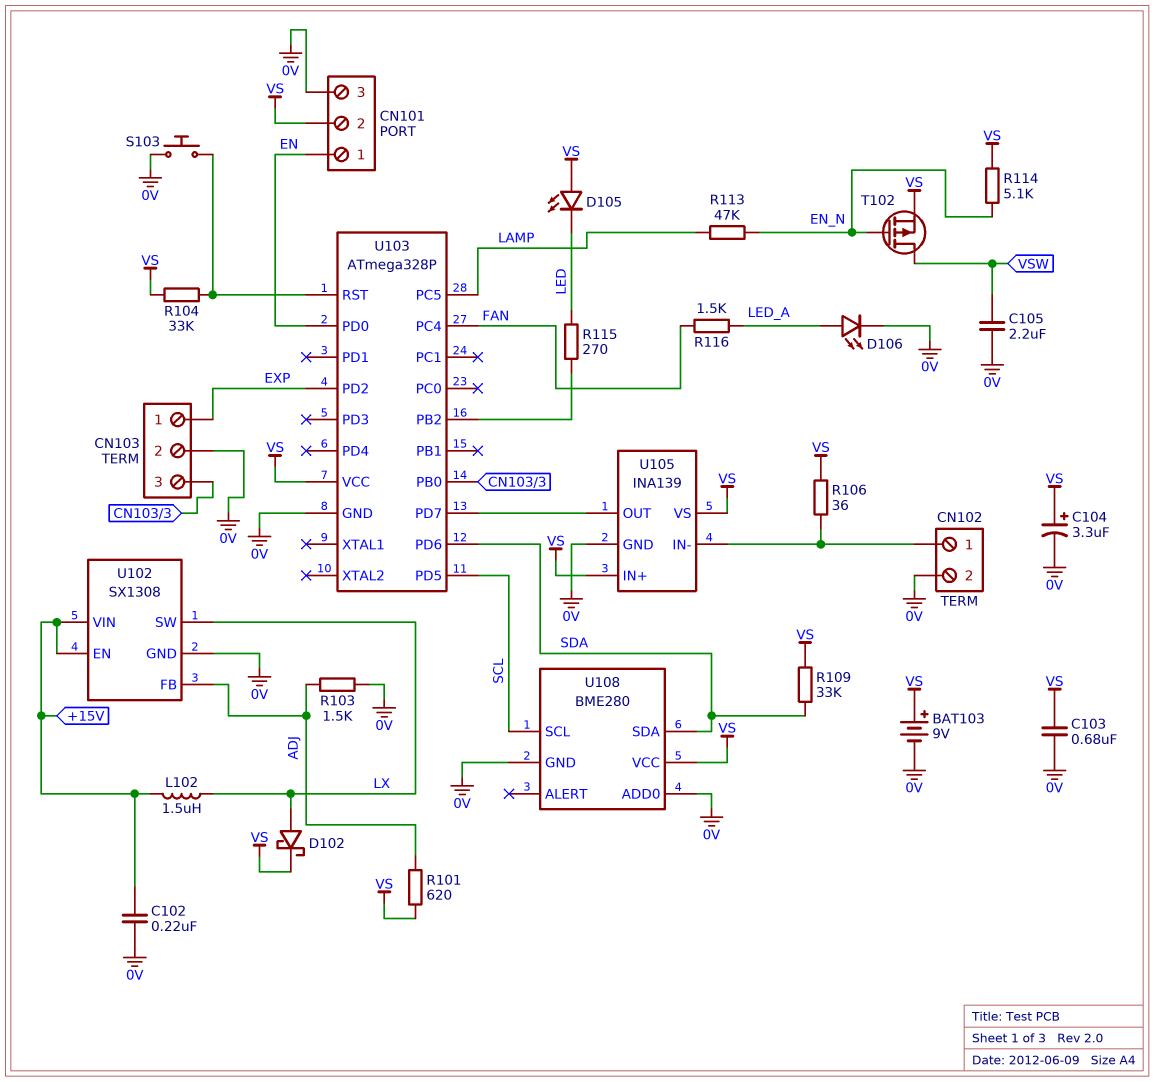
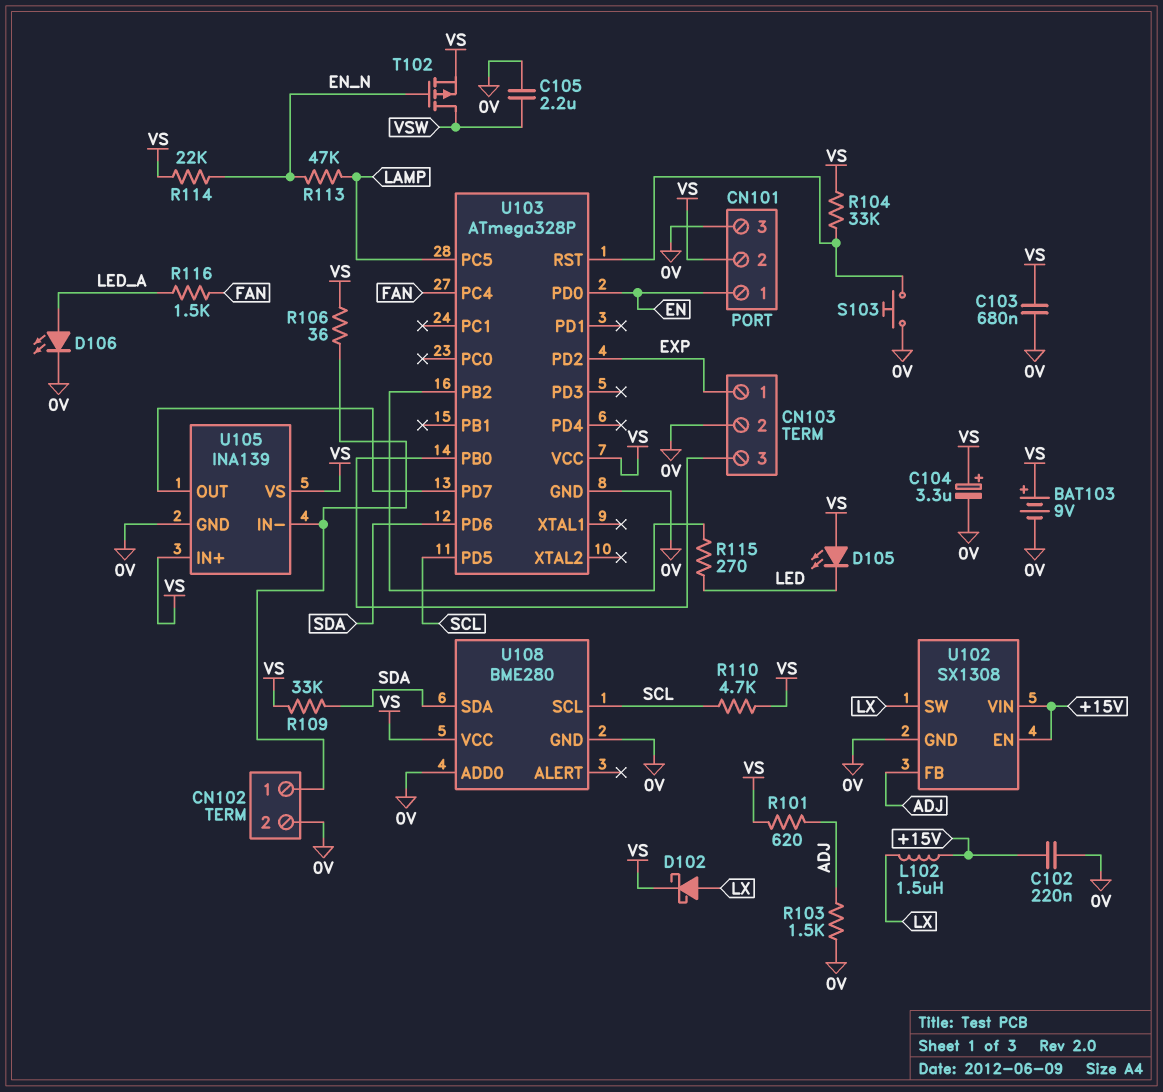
R110: none -> 4.7k (SCL, VS)
R114: 5.1k (EN_N, VS) -> 22k (EN_N, VS)

